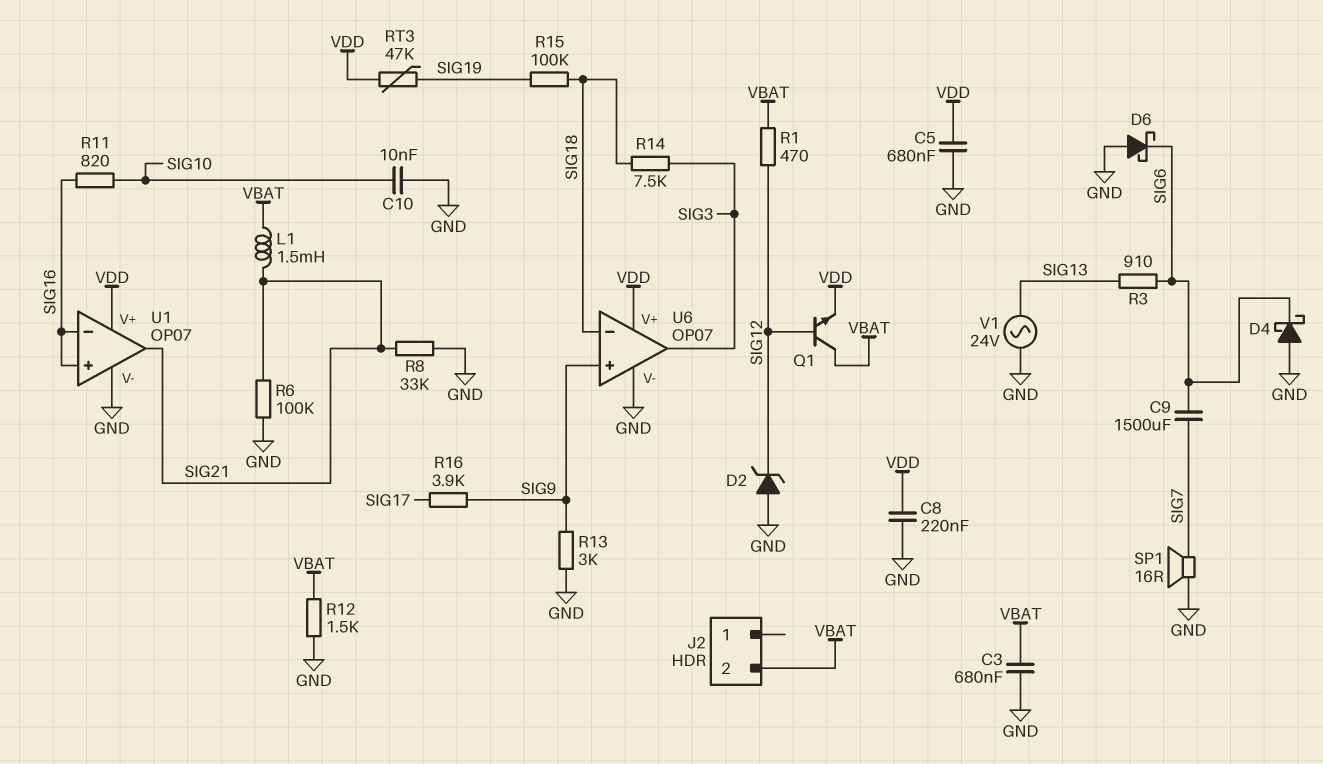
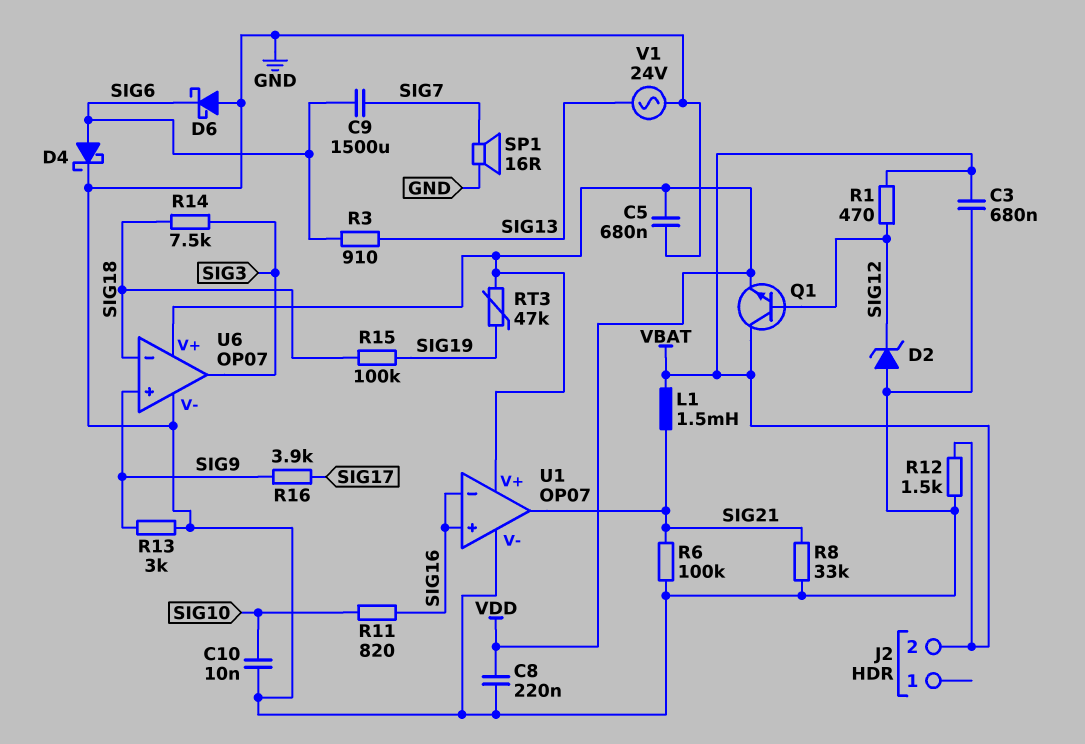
D4: schottky (A GND, K SIG6) -> schottky (A SIG6, K GND)

